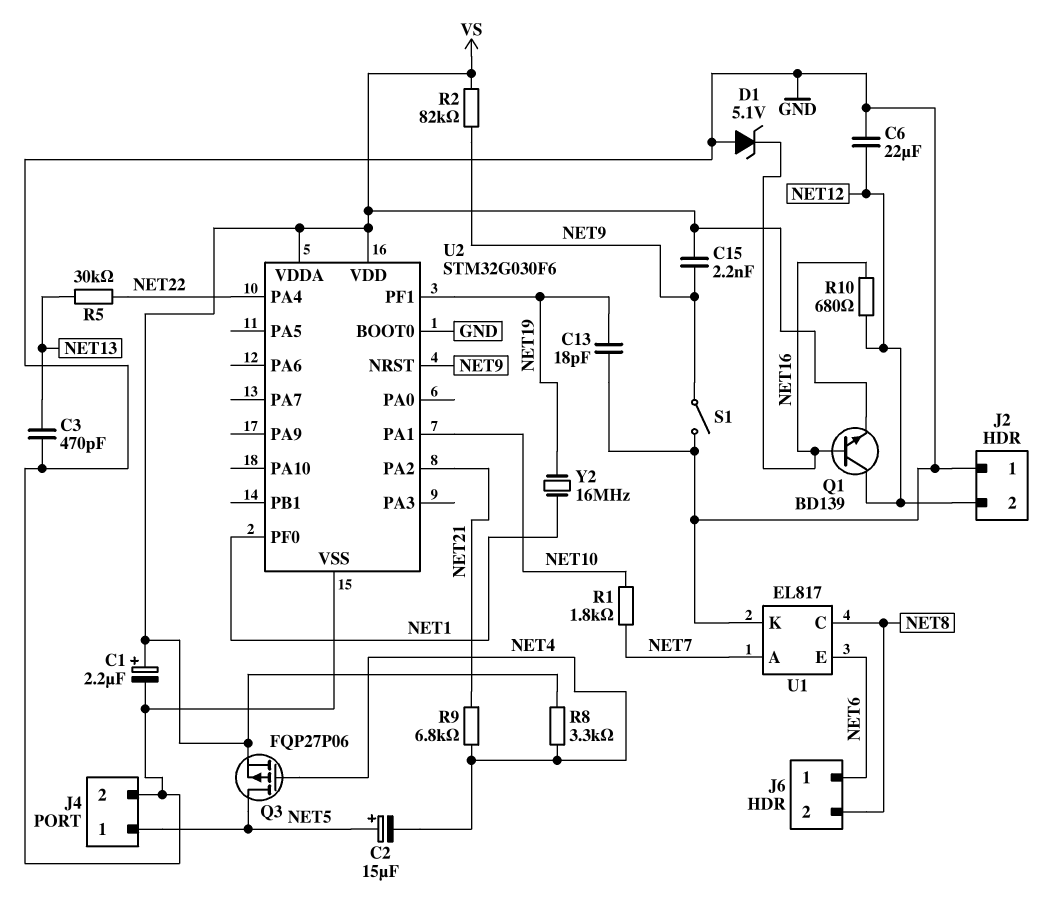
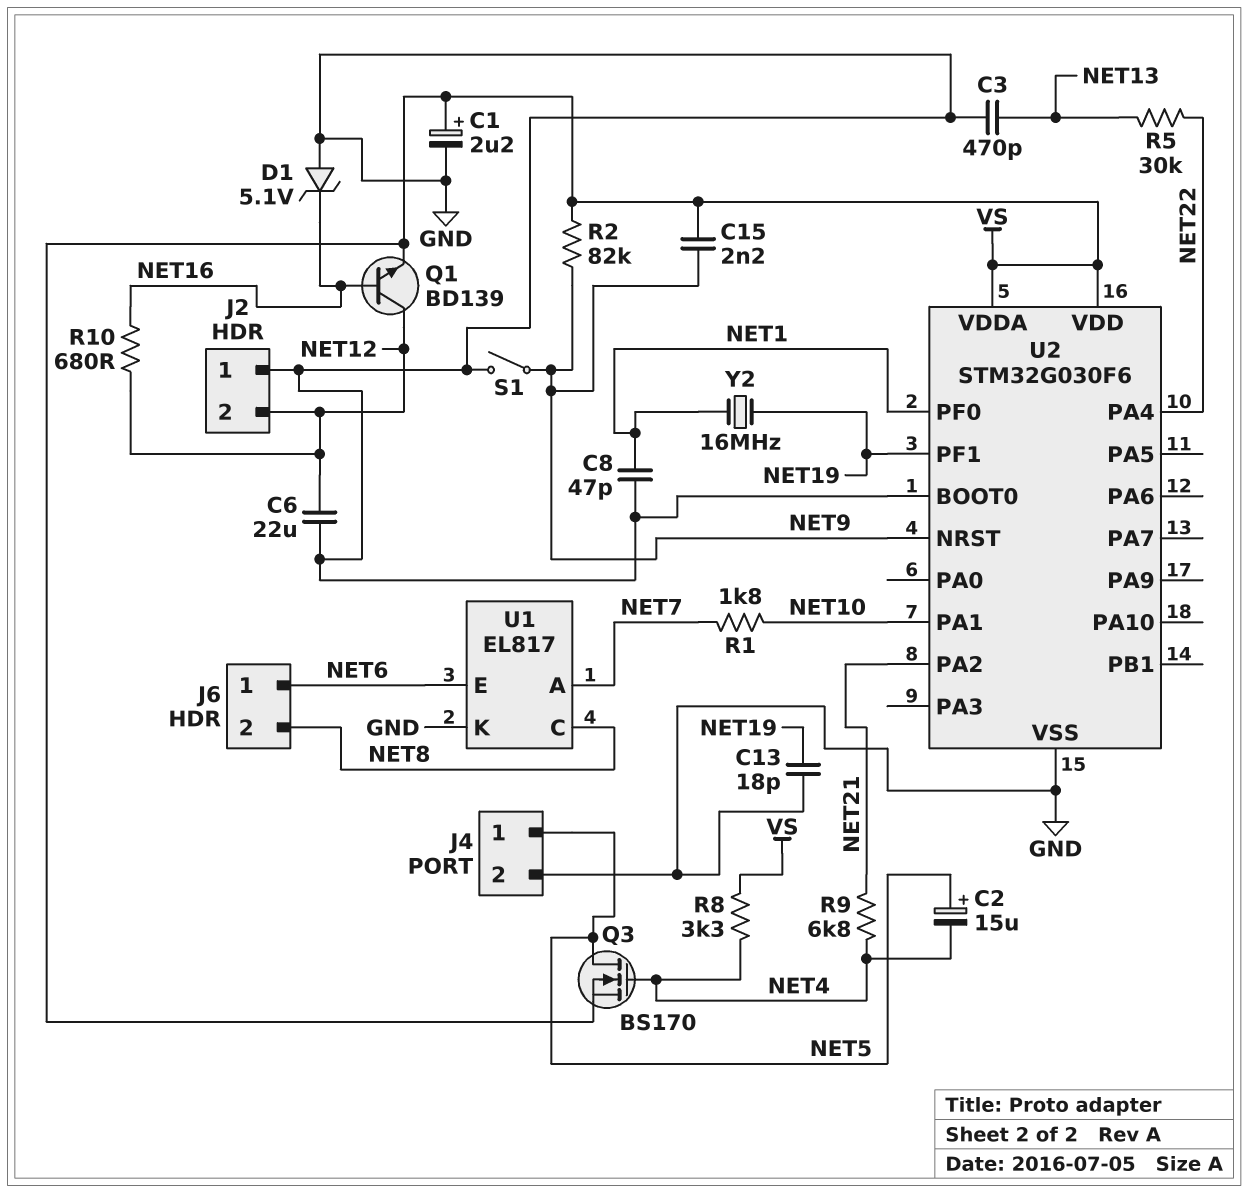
C8: none -> 47pF (GND, NET1)
Q3: PMOS FQP27P06 (G NET4, D NET5, S VS) -> NMOS BS170 (G NET4, D NET5, S VS)

